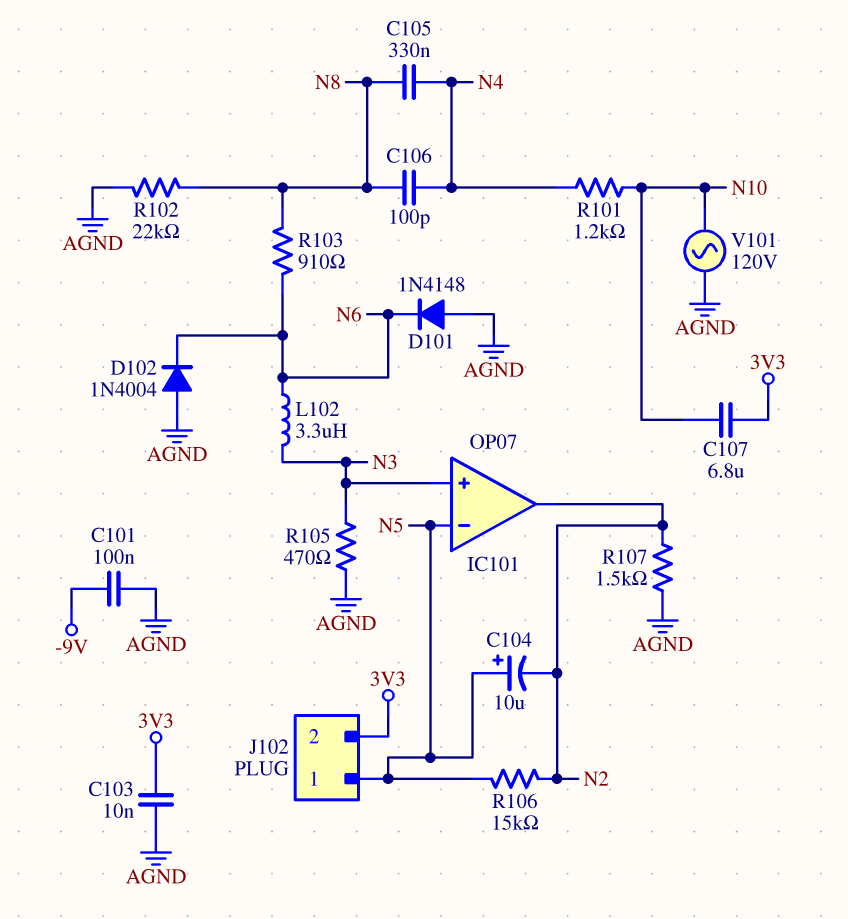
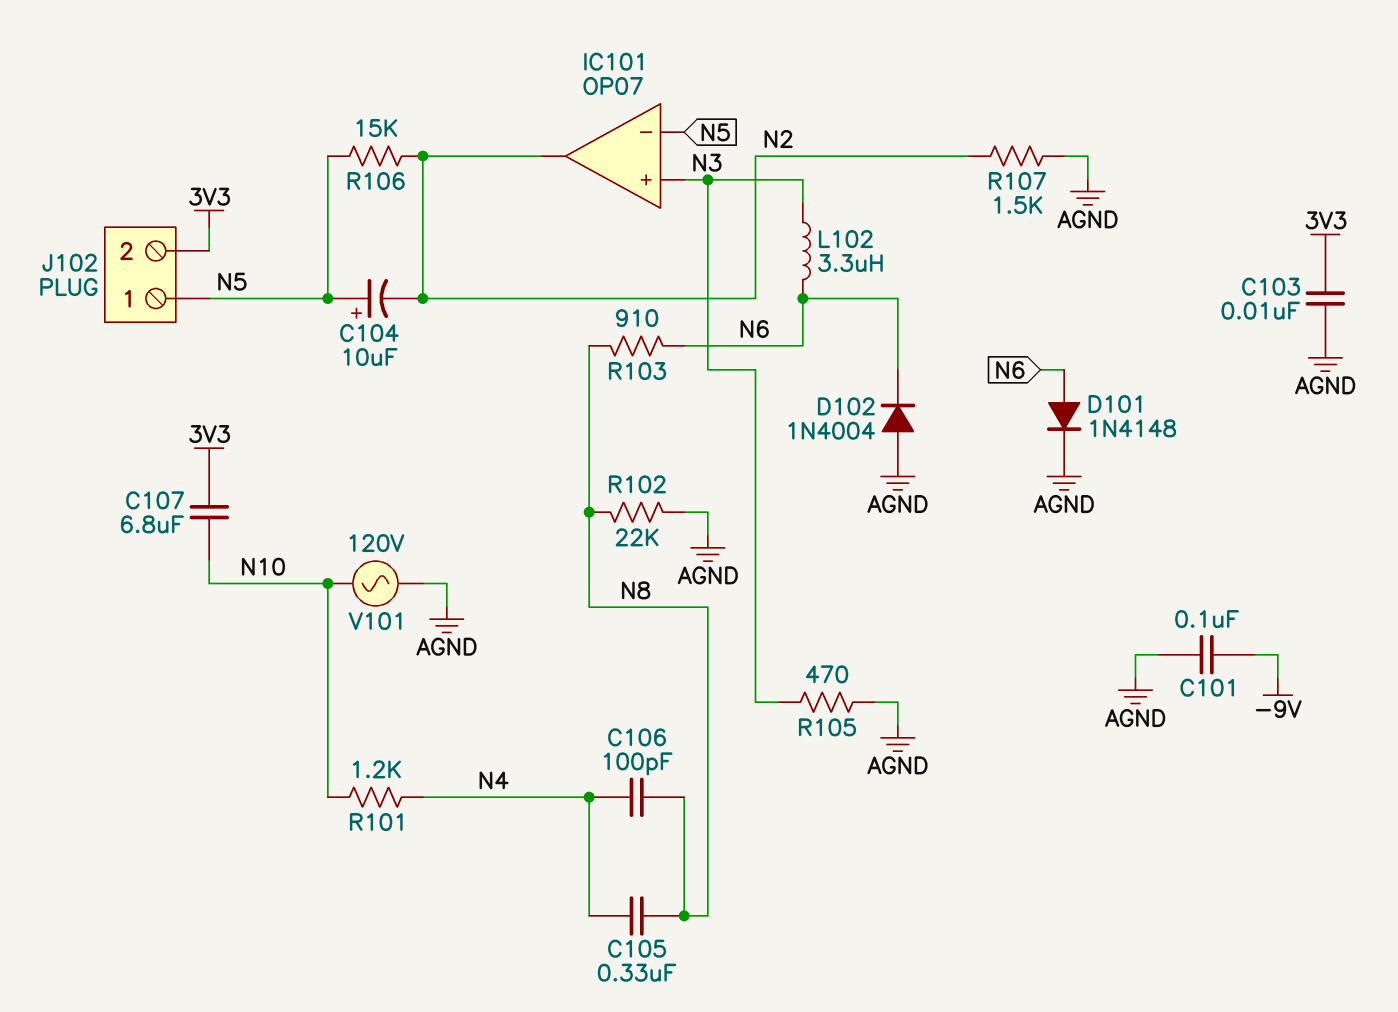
D101: diode 1N4148 (A AGND, K N6) -> diode 1N4148 (A N6, K AGND)

